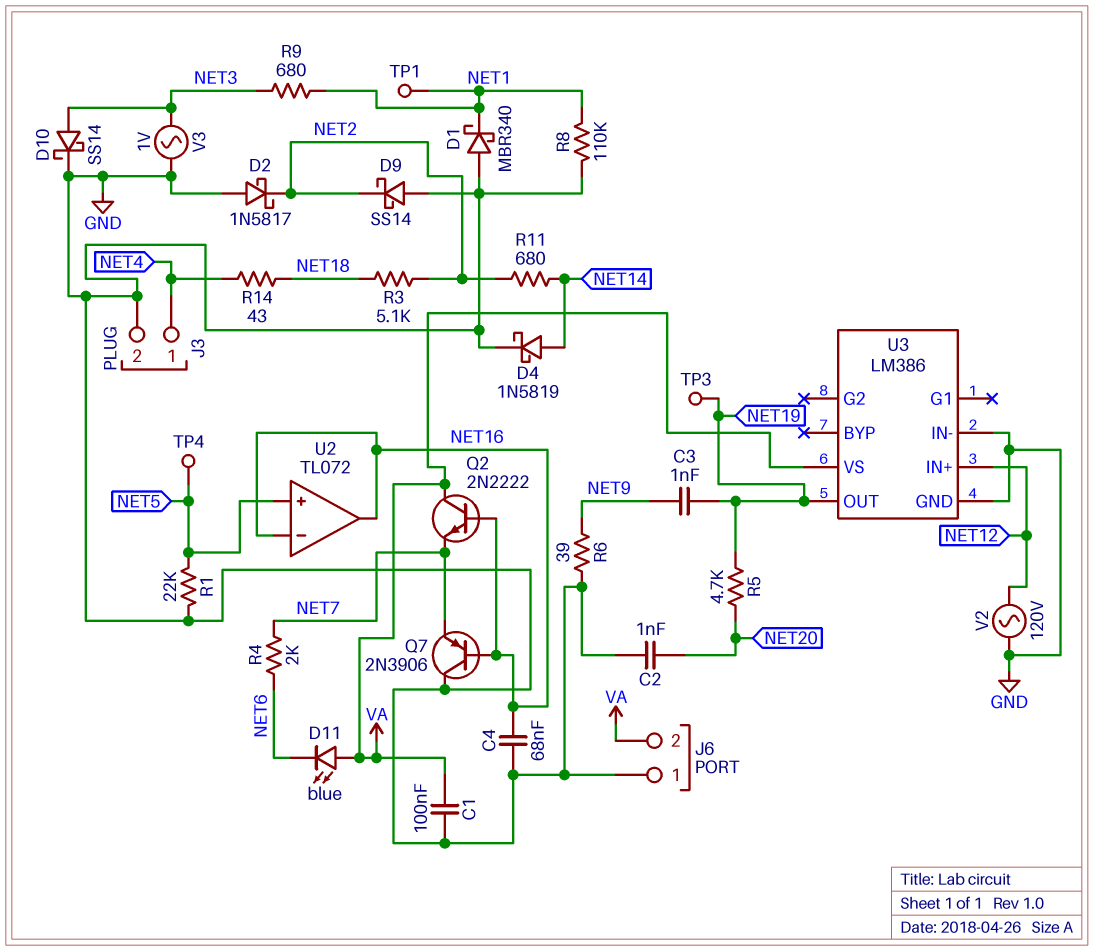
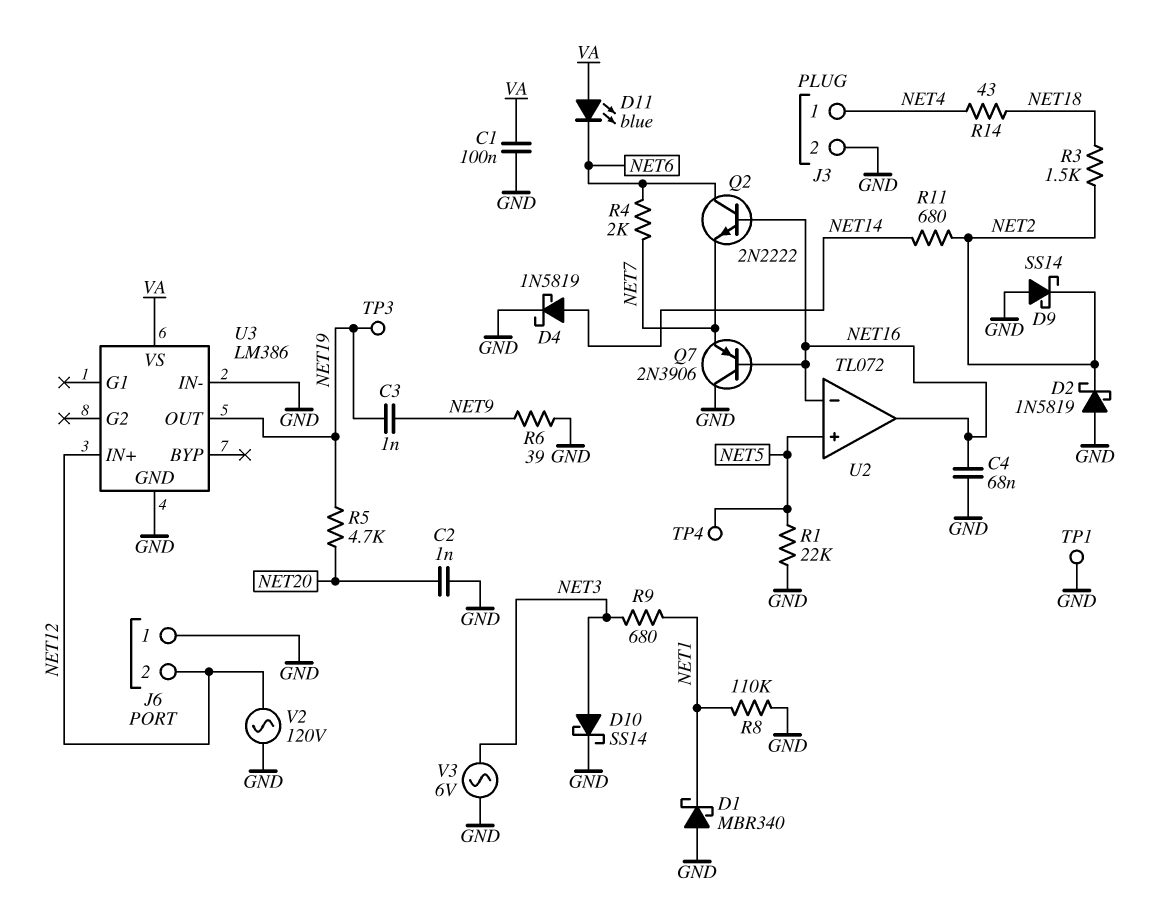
D2: schottky 1N5817 (A GND, K NET2) -> schottky 1N5819 (A GND, K NET2)
J6 pin 2: VA -> NET12
Q2: NPN 2N2222 (B NET16, C VA, E NET7) -> NPN 2N2222 (B NET16, C NET6, E NET7)
R3: 5.1k (NET2, NET18) -> 1.5k (NET2, NET18)
TP1: test point (NET1) -> test point (GND)
V3: AC 1V (GND, NET3) -> AC 6V (GND, NET3)

